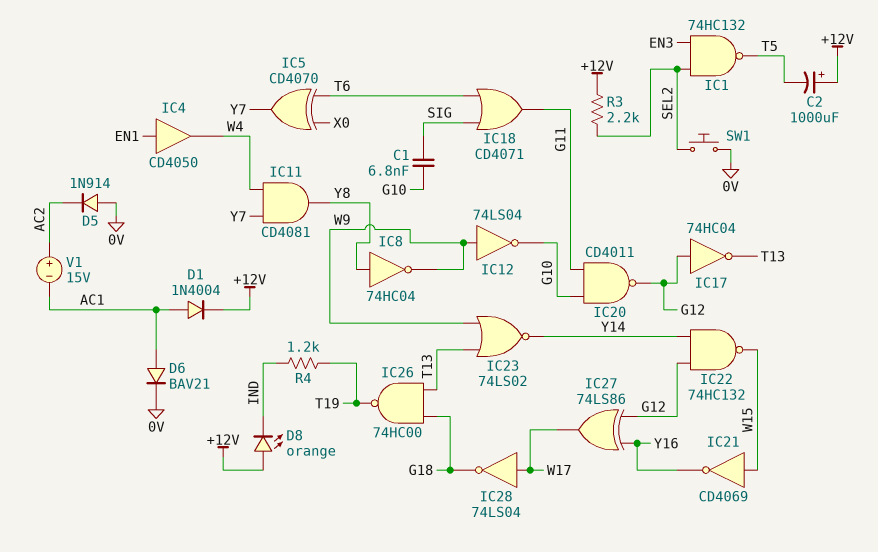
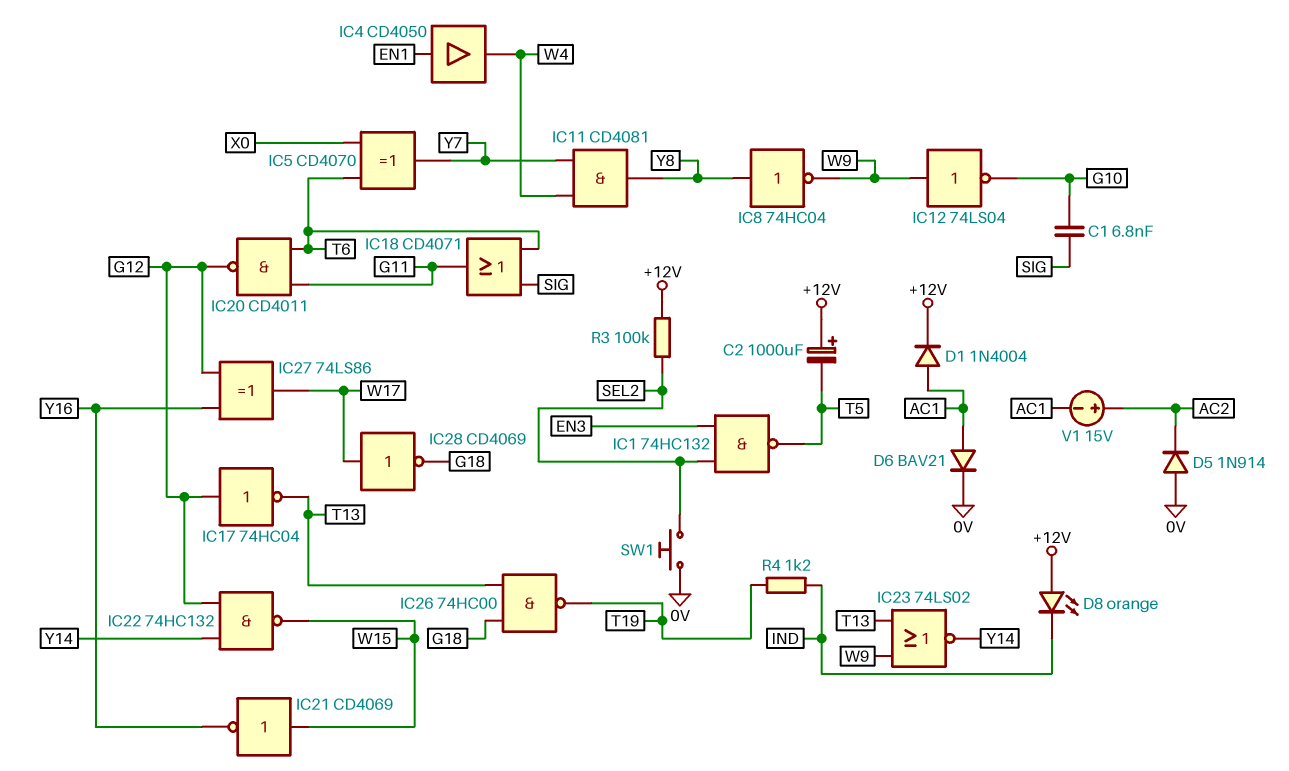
IC20: NAND CD4011 (in G10, in G11, out G12) -> NAND CD4011 (in G11, in T6, out G12)
IC28: NOT 74LS04 (in W17, out G18) -> NOT CD4069 (in W17, out G18)
R3: 2.2k (+12V, SEL2) -> 100k (+12V, SEL2)

